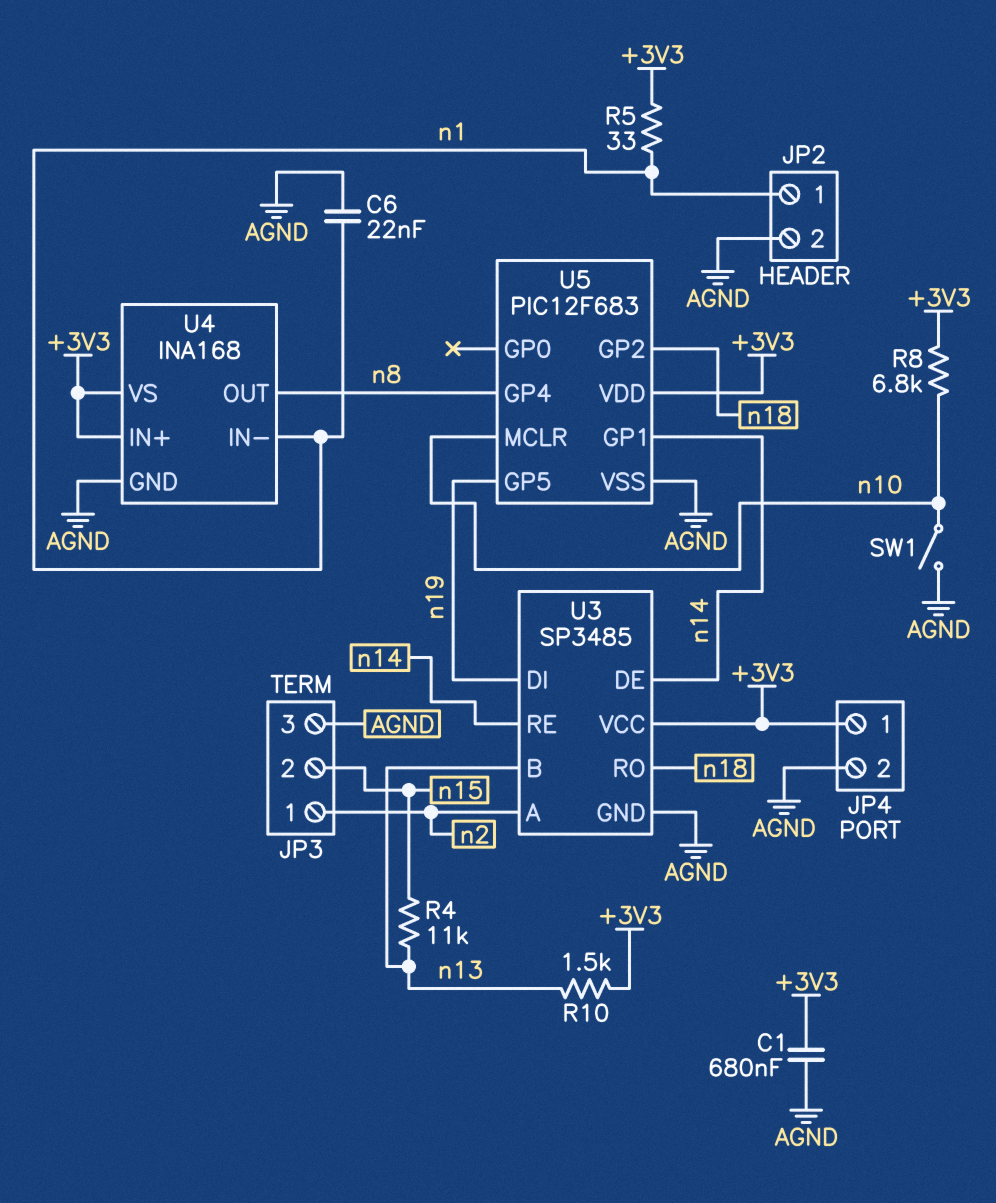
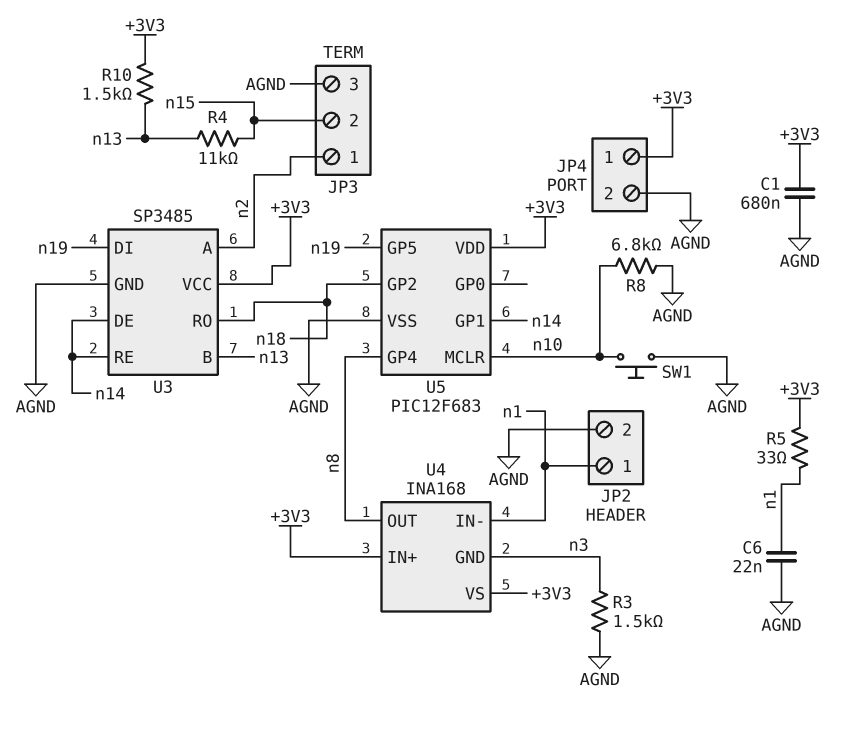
R3: none -> 1.5k (AGND, n3)
R8: 6.8k (+3V3, n10) -> 6.8k (AGND, n10)
SW1: switch (AGND, n10) -> button (AGND, n10)
U4 pin GND: AGND -> n3

